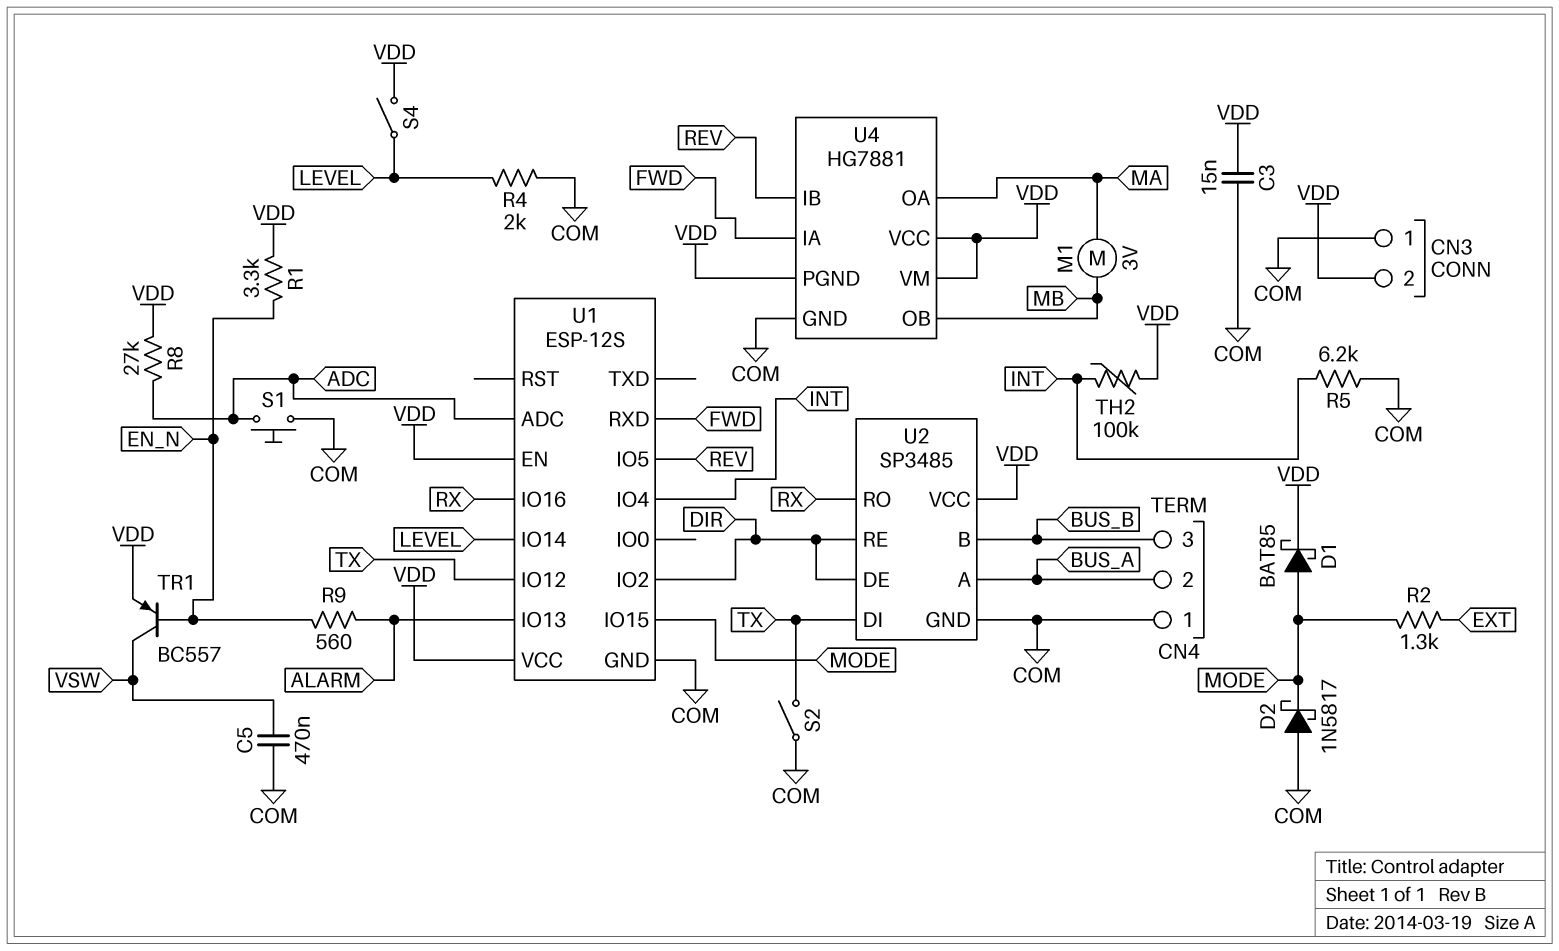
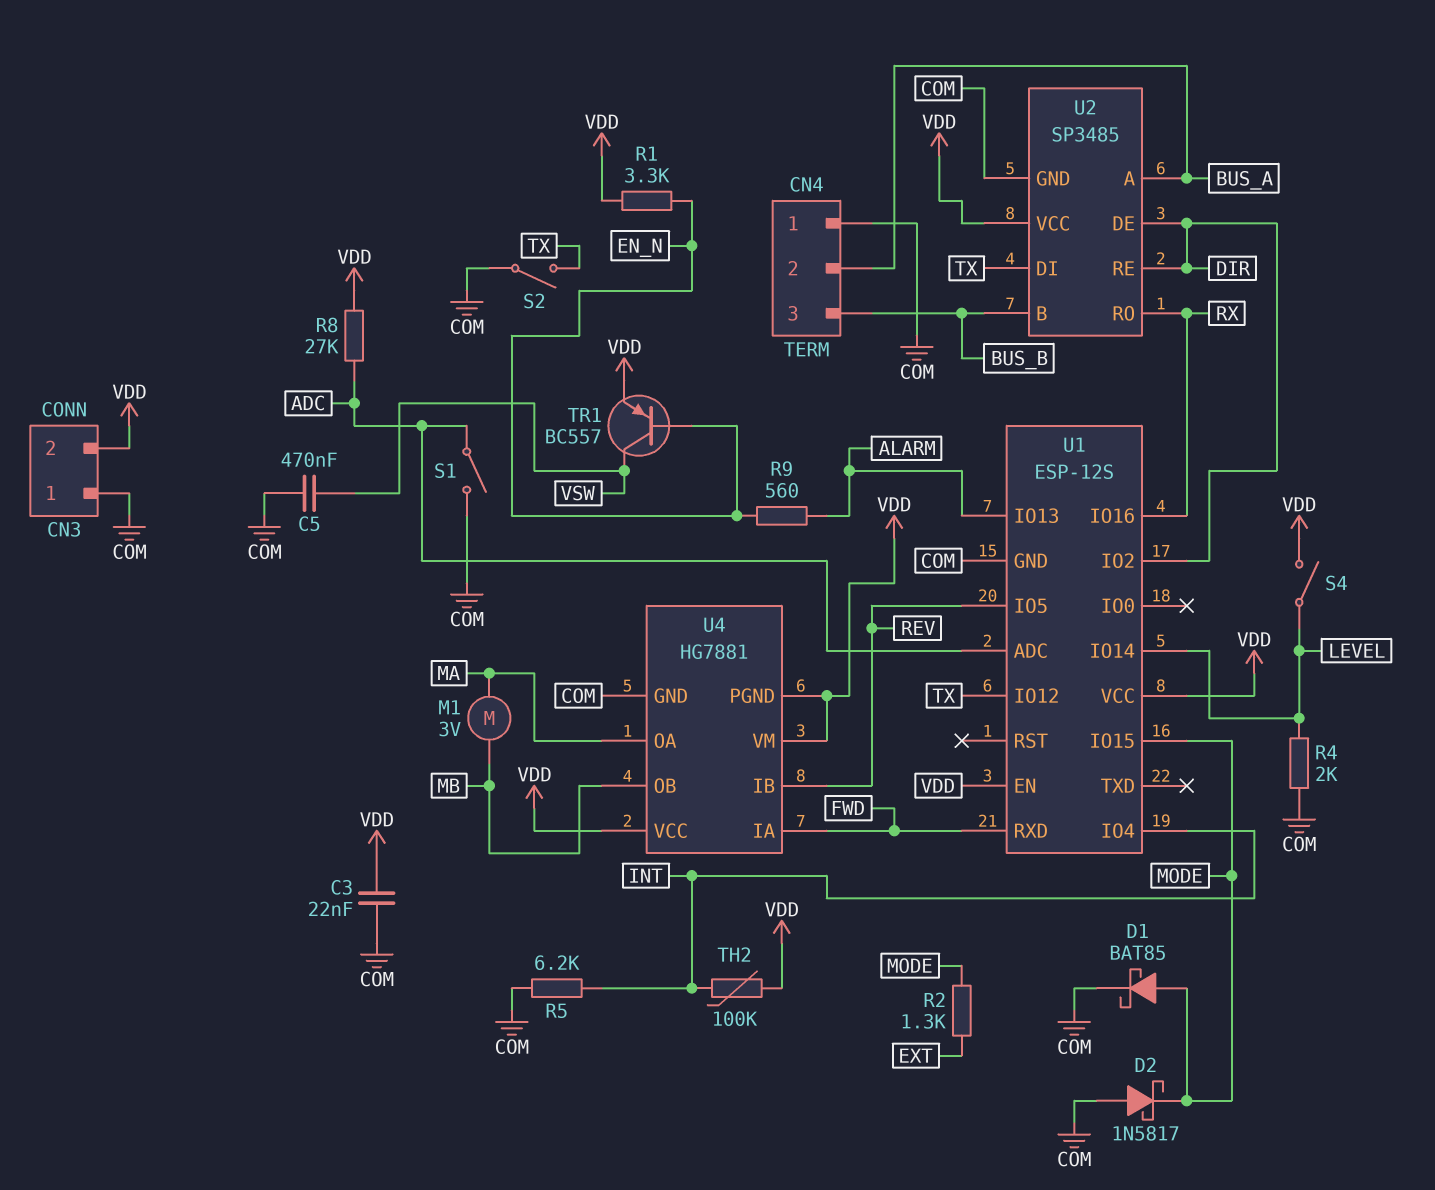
C3: 15nF (COM, VDD) -> 22nF (COM, VDD)
D1: schottky BAT85 (A MODE, K VDD) -> schottky BAT85 (A MODE, K COM)
S1: button (ADC, COM) -> switch (ADC, COM)

